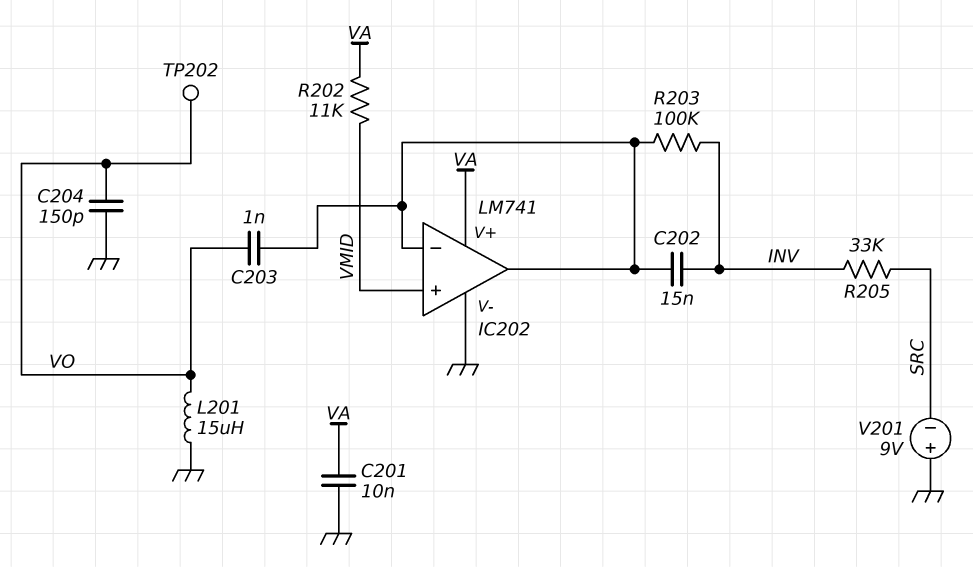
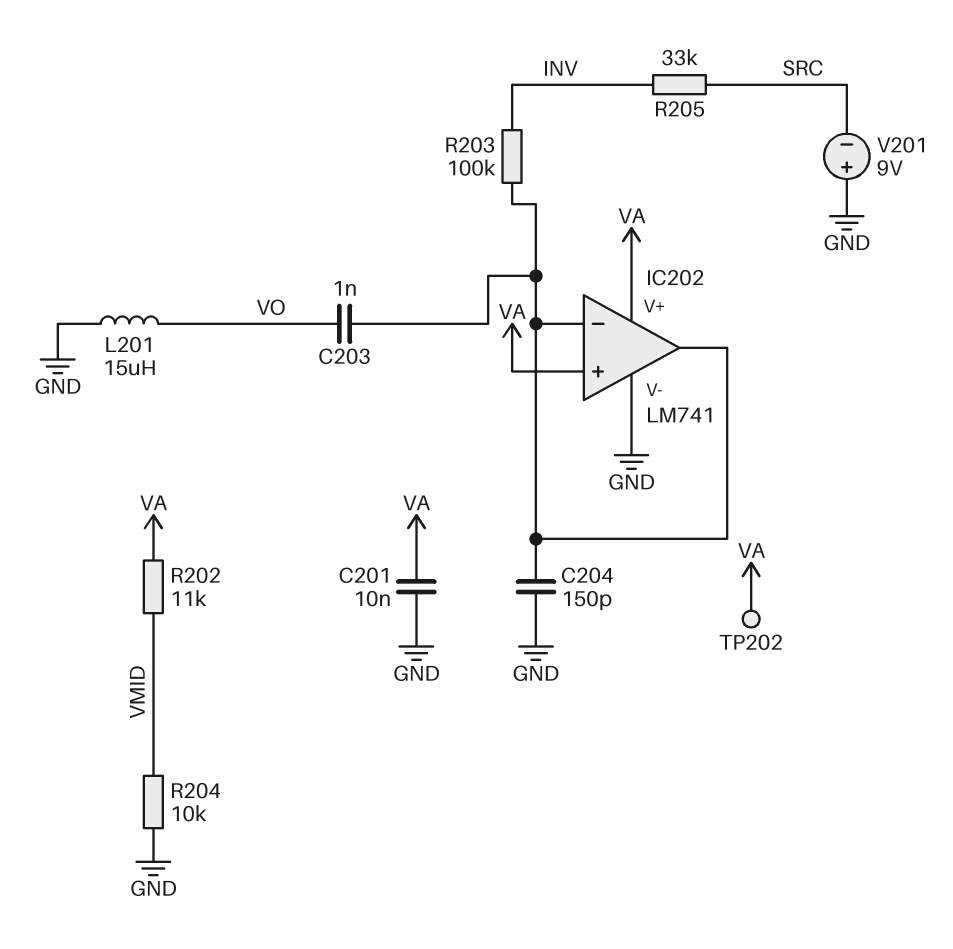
C202: 15nF (IC202/in-, INV) -> none
C204: 150pF (GND, VO) -> 150pF (GND, IC202/in-)
IC202 pin in+: VMID -> VA
R204: none -> 10k (GND, VMID)
TP202: test point (VO) -> test point (VA)

